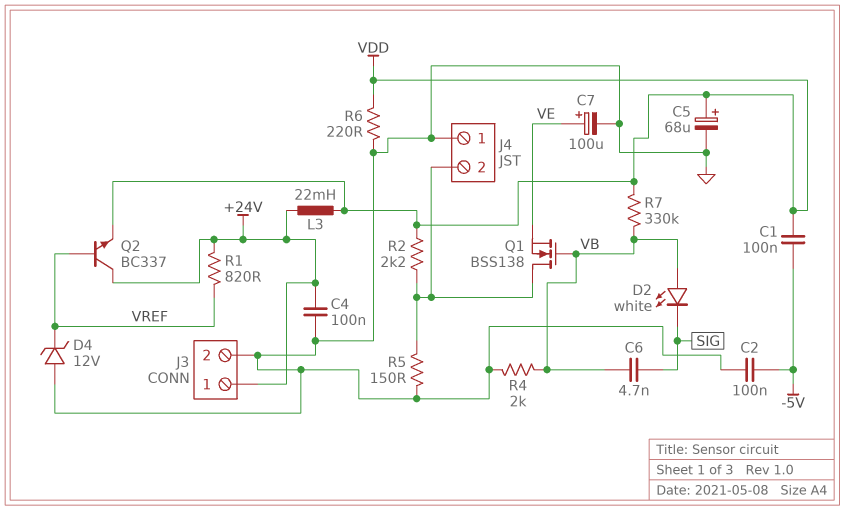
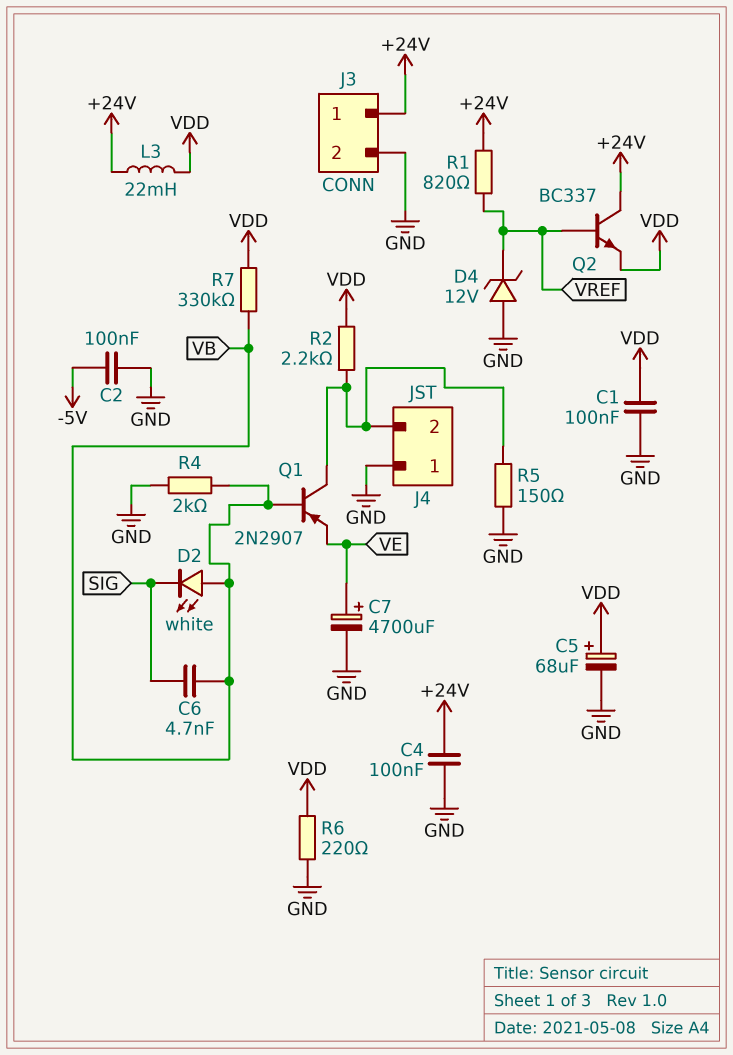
C1: 100nF (-5V, VDD) -> 100nF (GND, VDD)
C7: 100uF (plus VE, minus GND) -> 4700uF (plus VE, minus GND)
Q1: NMOS BSS138 (G VB, D J4/2, S VE) -> PNP 2N2907 (B VB, C J4/2, E VE)

